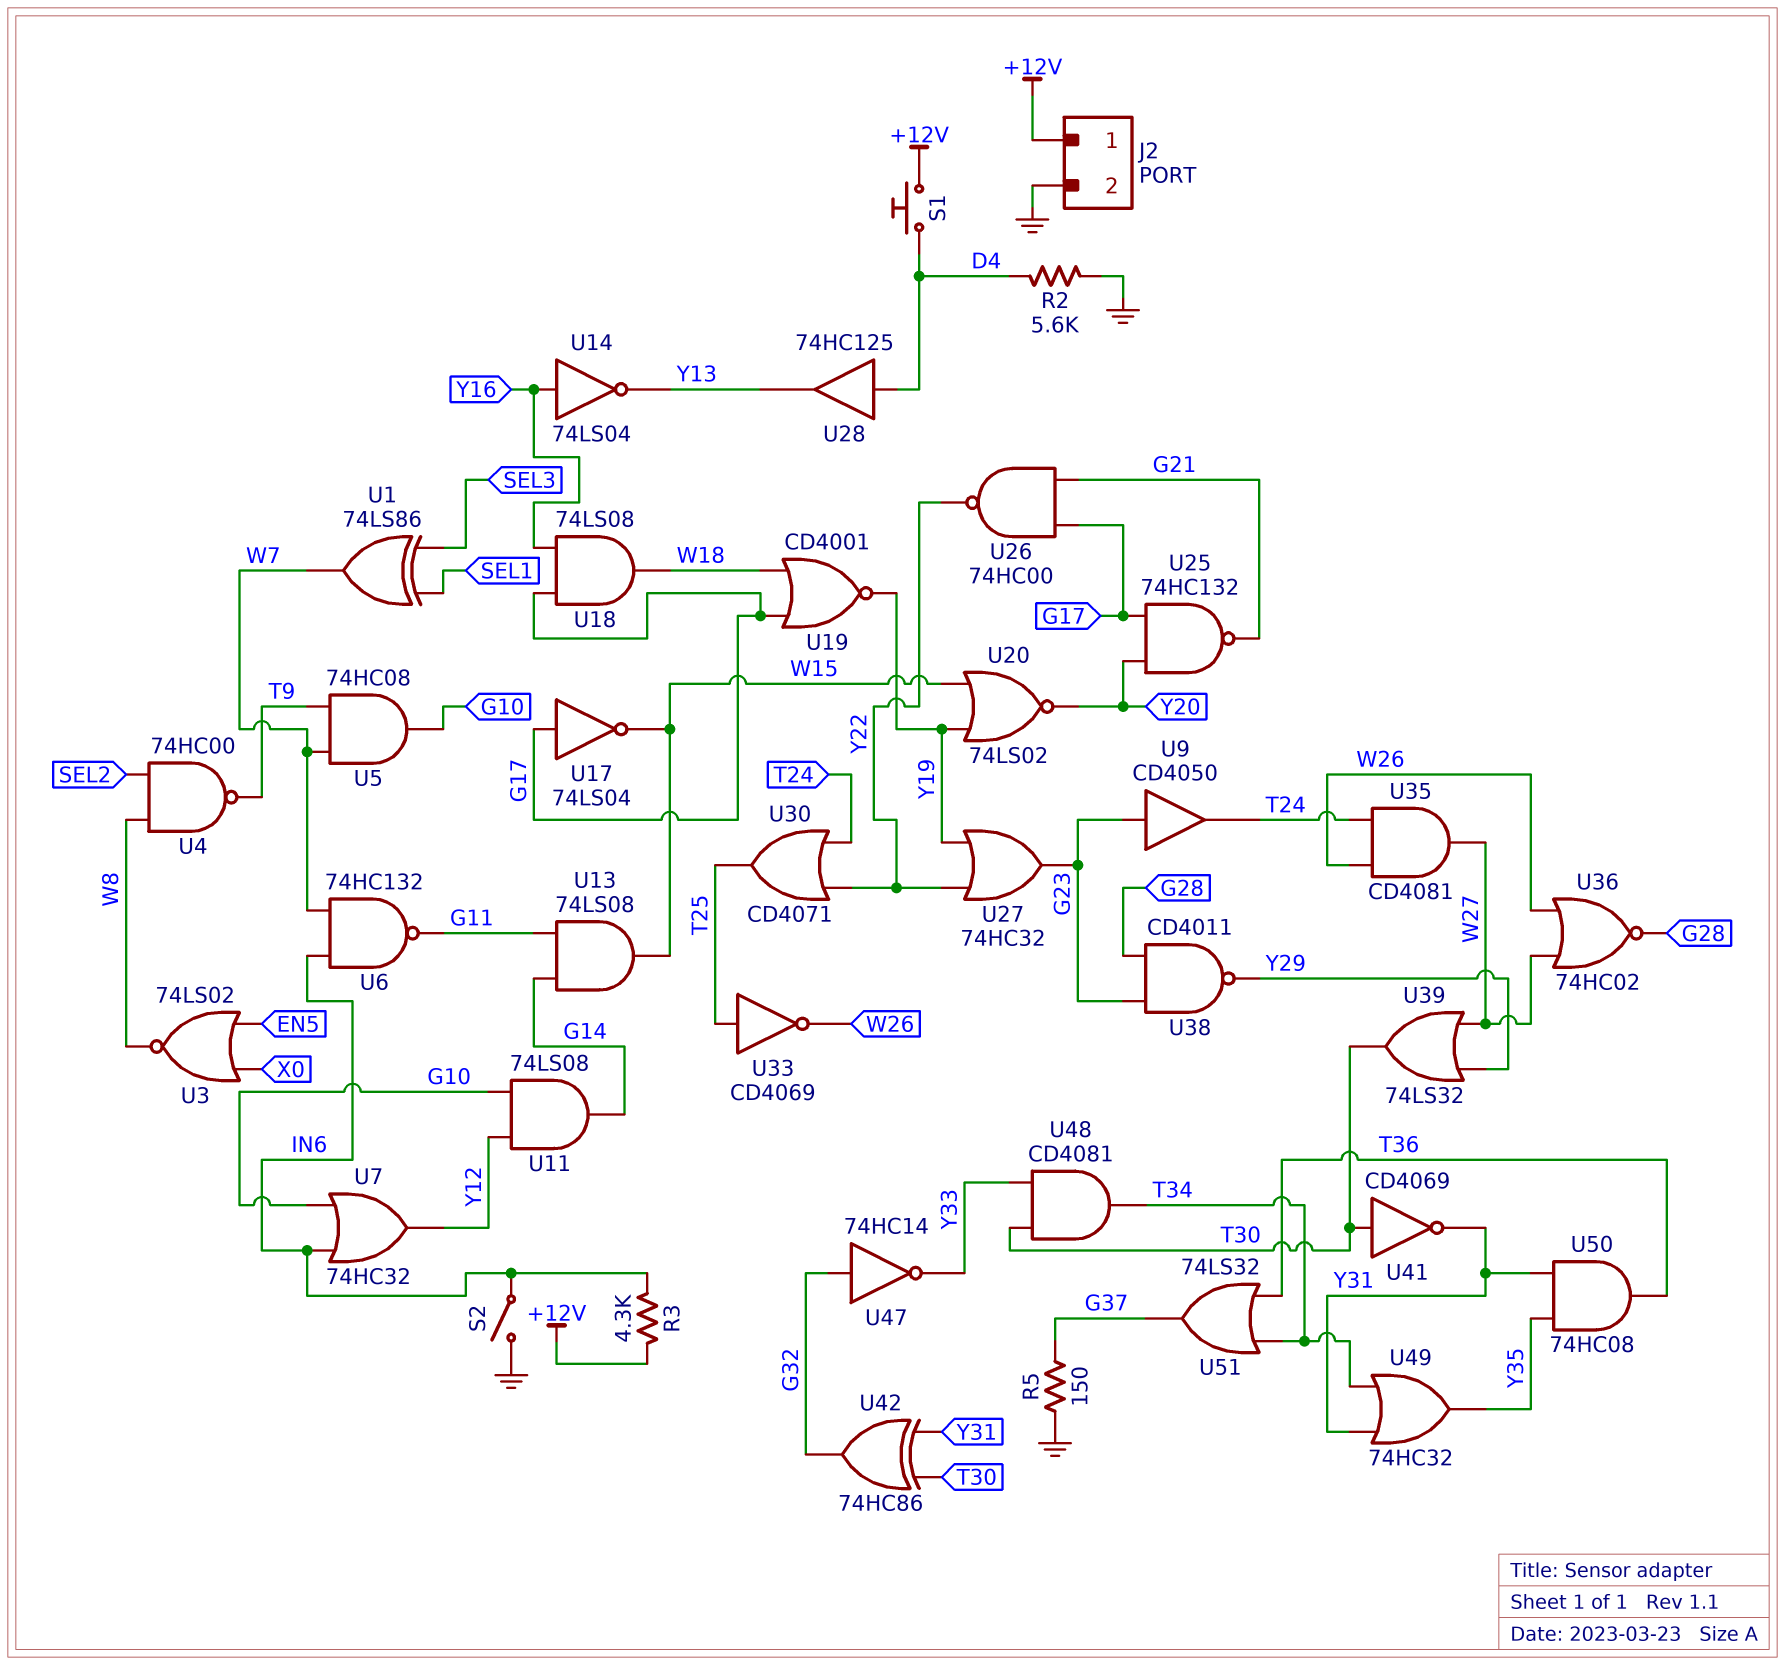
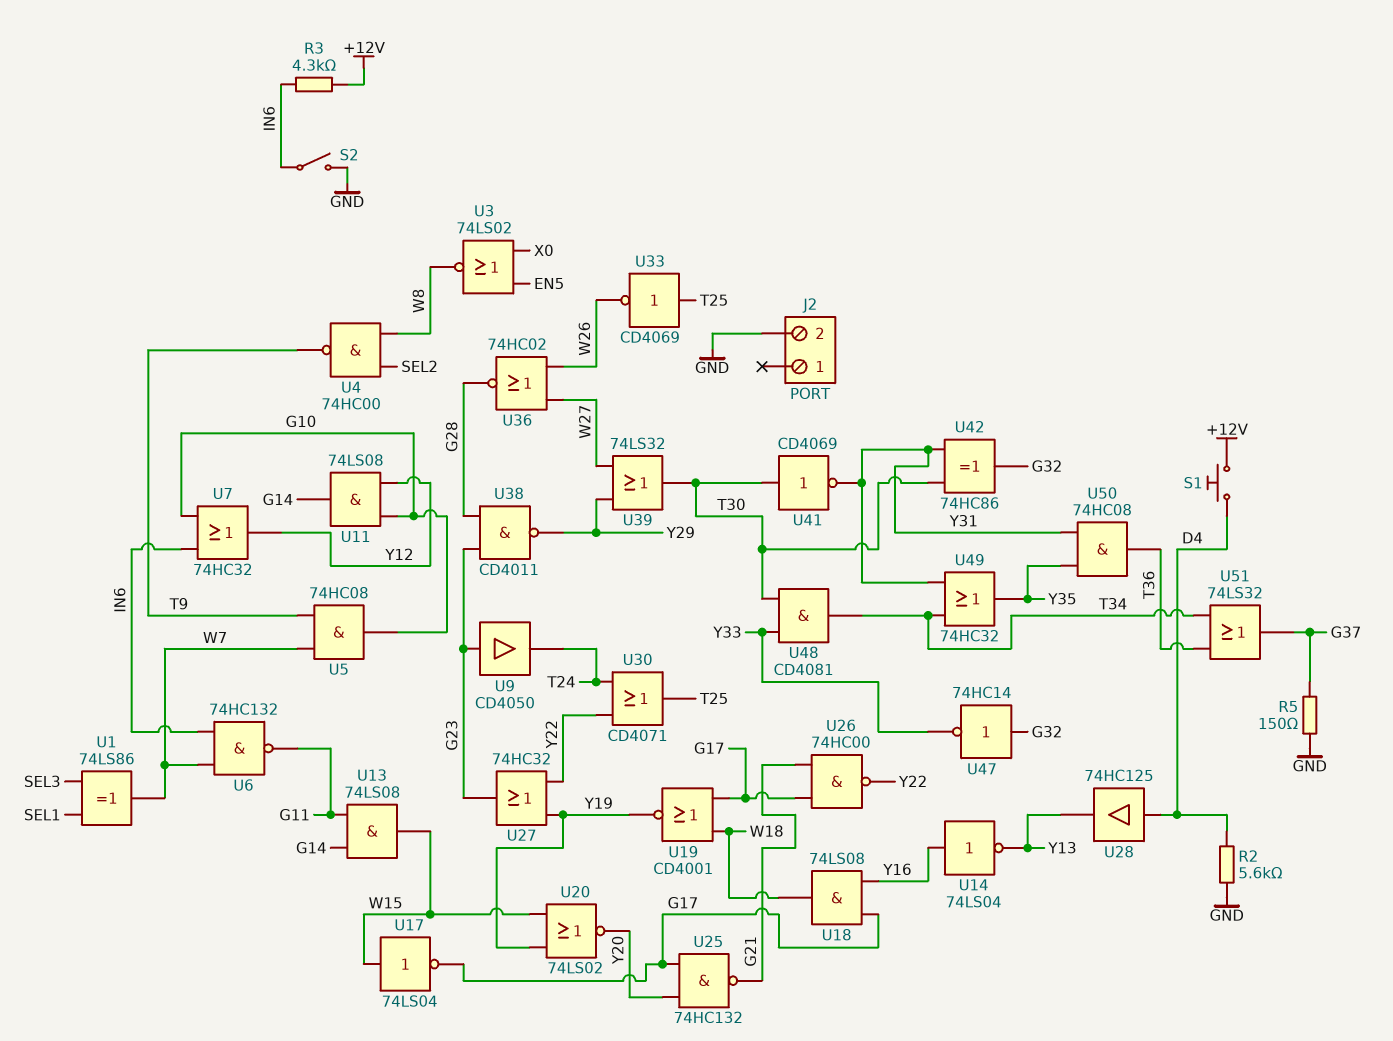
J2 pin 1: +12V -> none
U17: NOT 74LS04 (in G17, out W15) -> NOT 74LS04 (in W15, out G17)
U35: AND CD4081 (in T24, in W26, out W27) -> none

